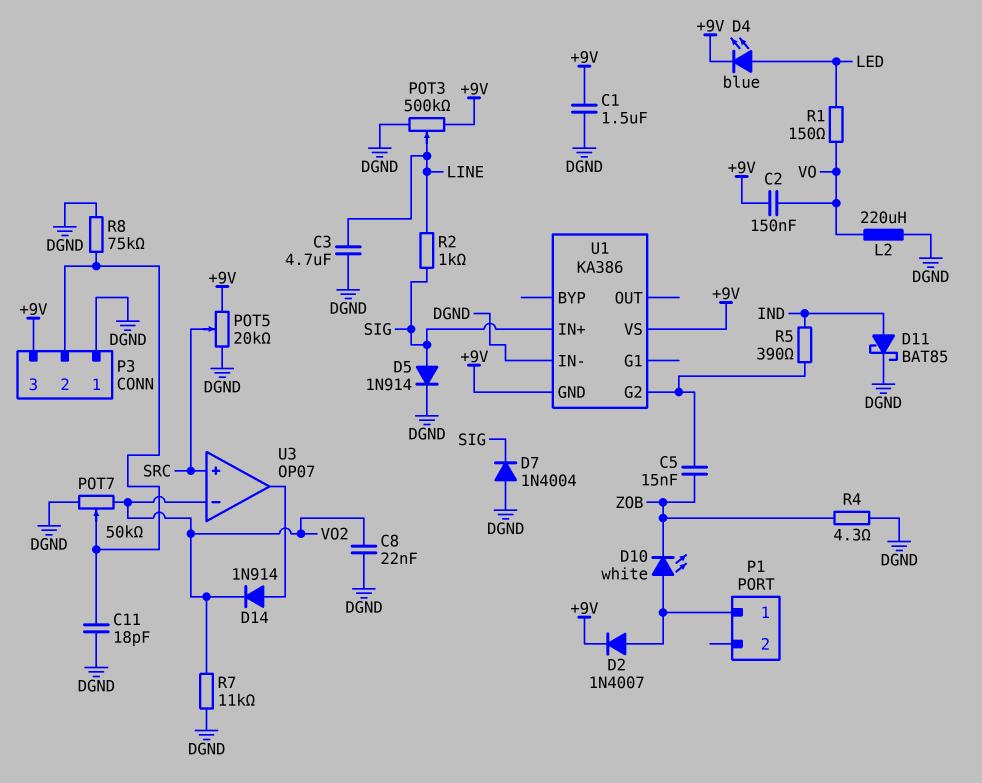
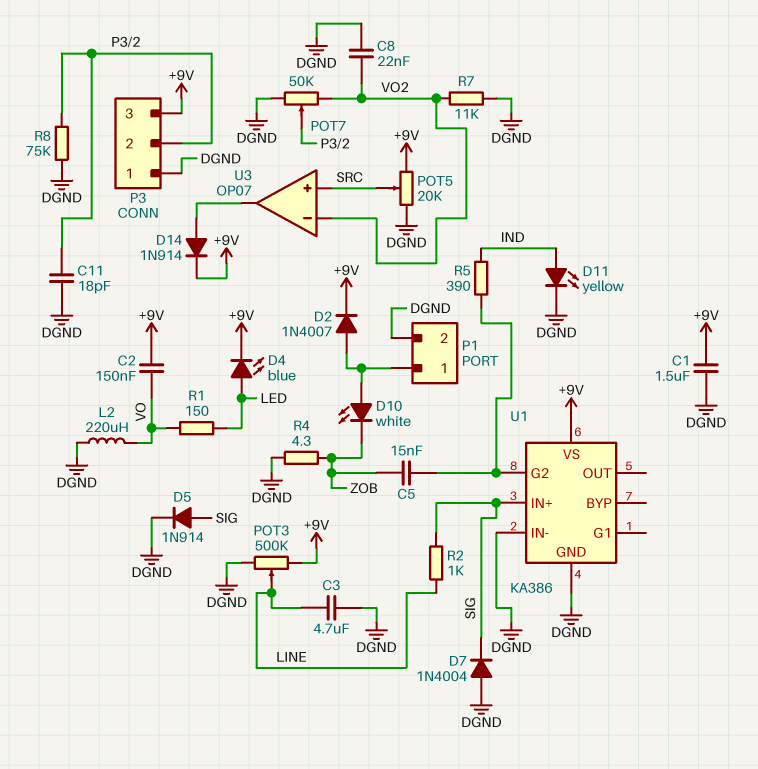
D11: schottky BAT85 (A IND, K DGND) -> LED yellow (A IND, K DGND)
D14: diode 1N914 (A U3/out, K VO2) -> diode 1N914 (A U3/out, K +9V)
P1 pin 2: none -> DGND
U1 pin GND: +9V -> DGND

